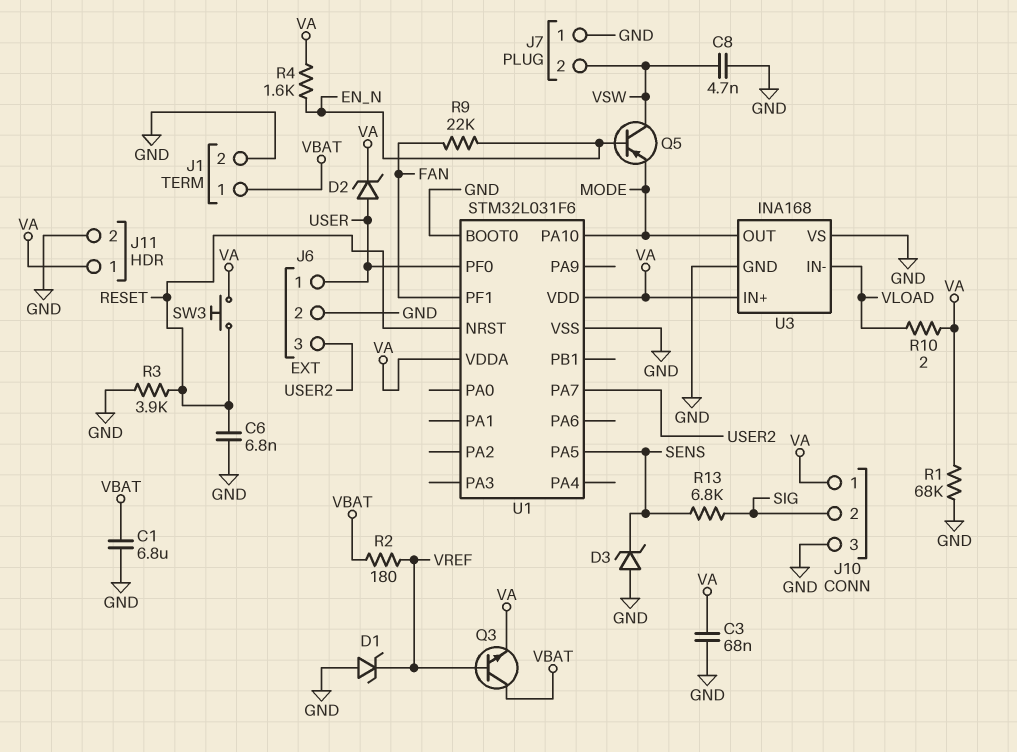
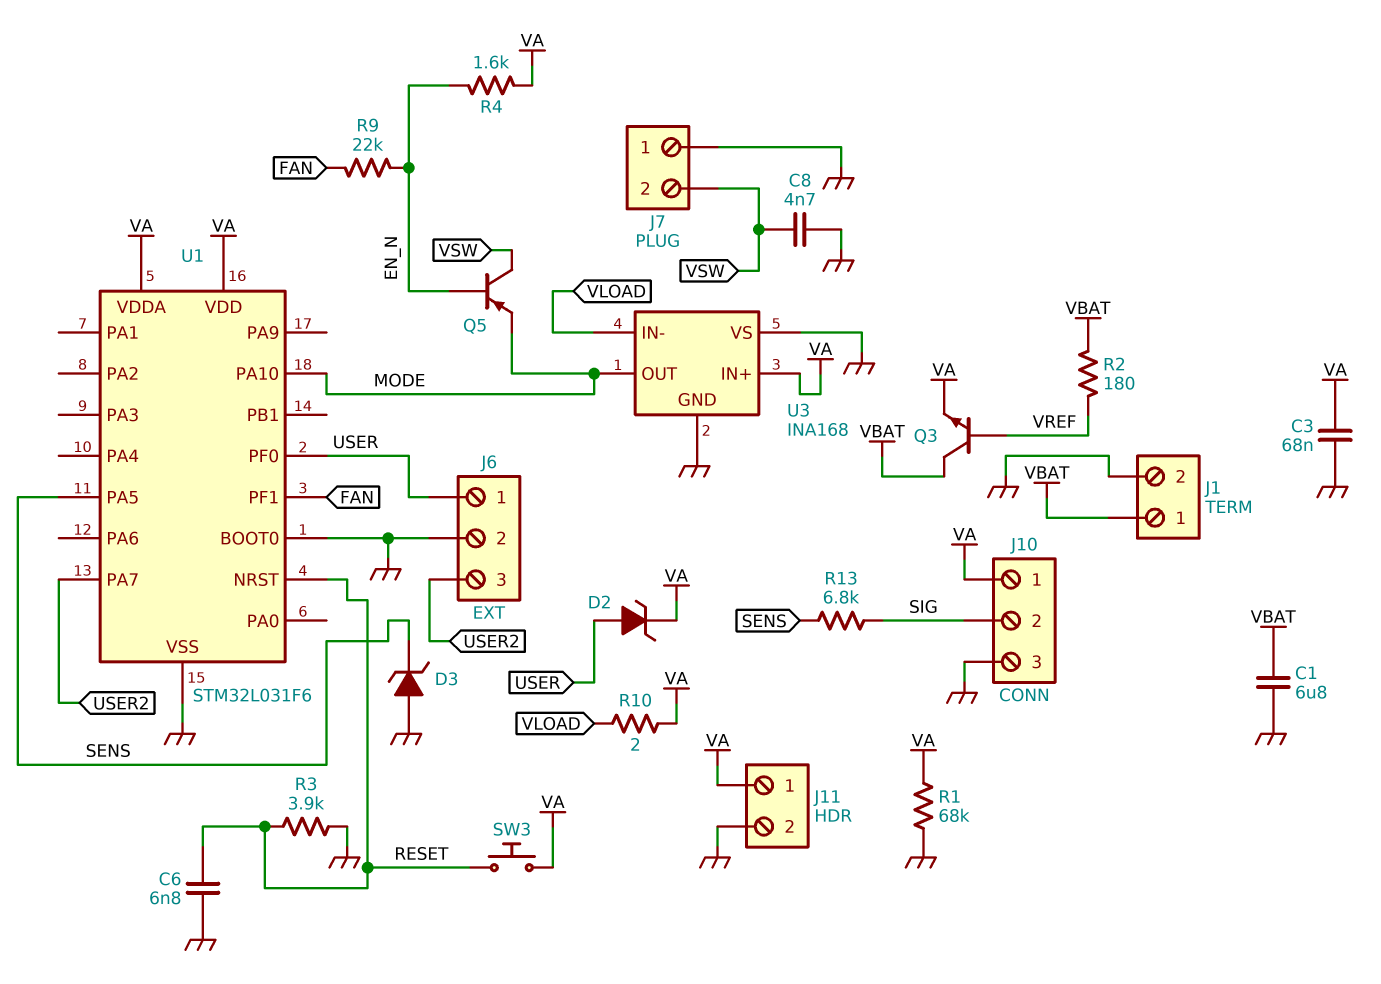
D1: zener (A GND, K VREF) -> none

